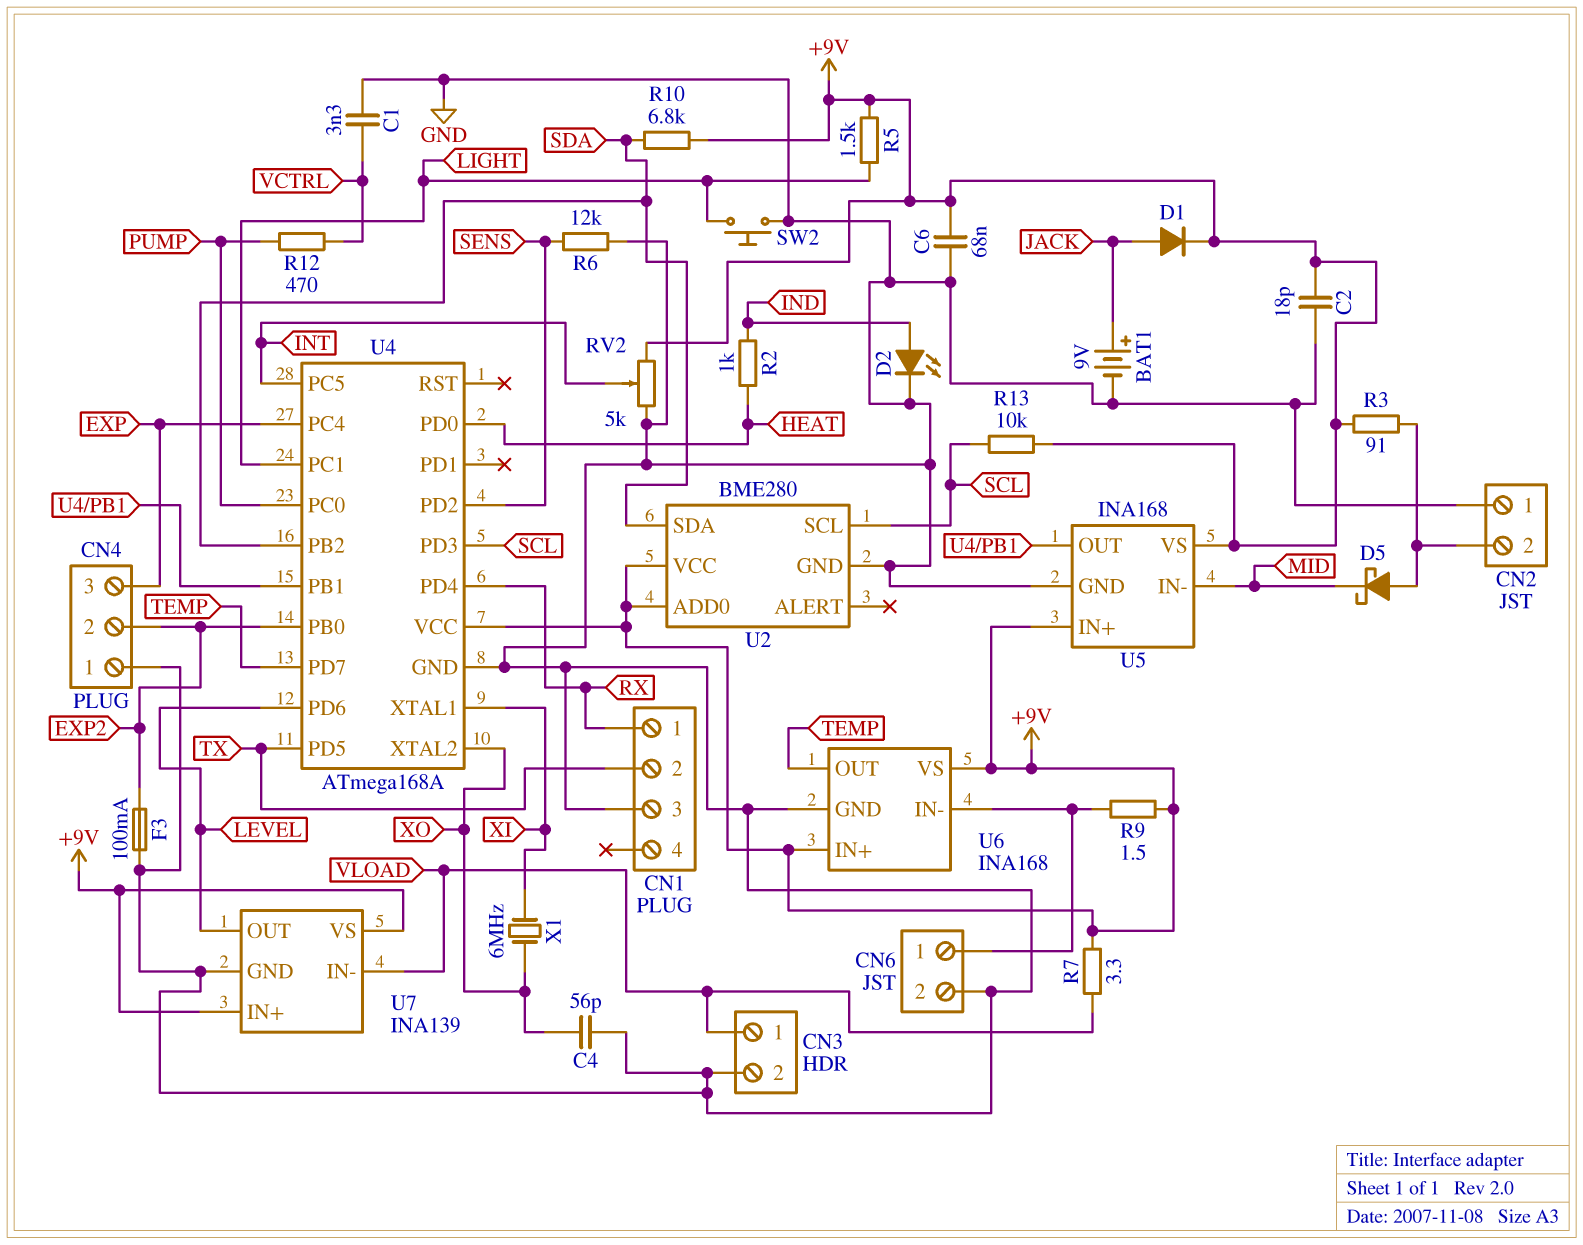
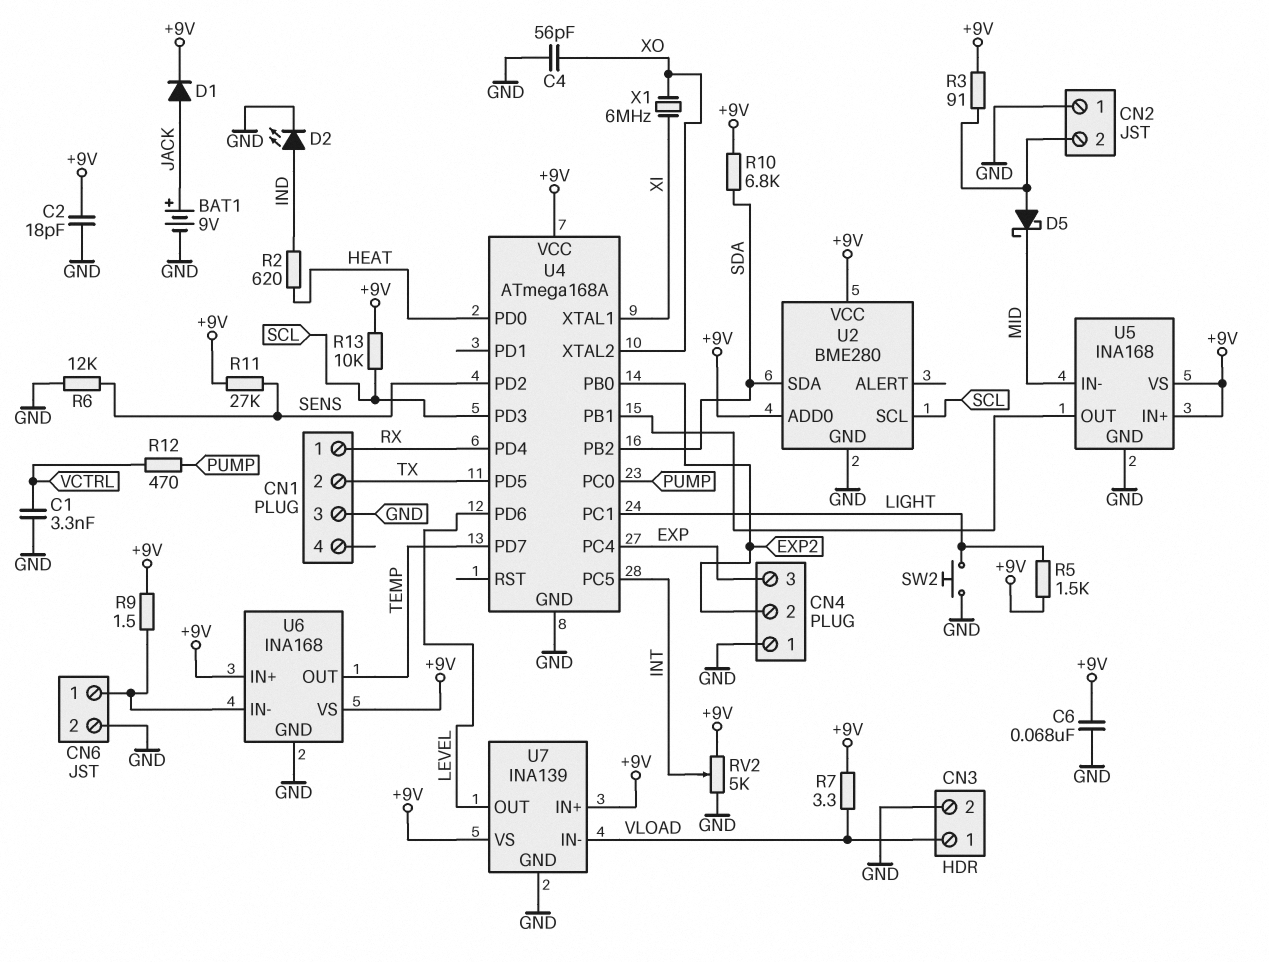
F3: 100mA (EXP2, GND) -> none
R2: 1k (HEAT, IND) -> 620 (HEAT, IND)
R11: none -> 27k (+9V, SENS)

